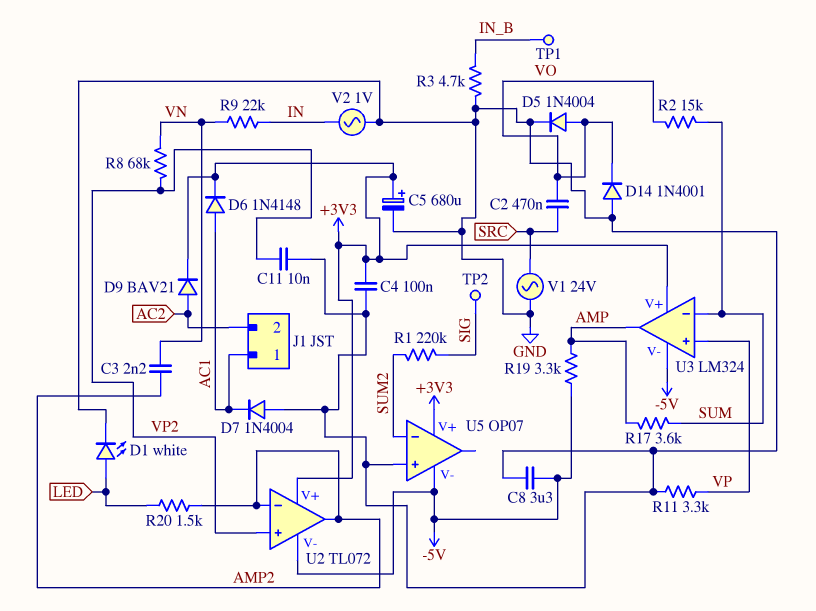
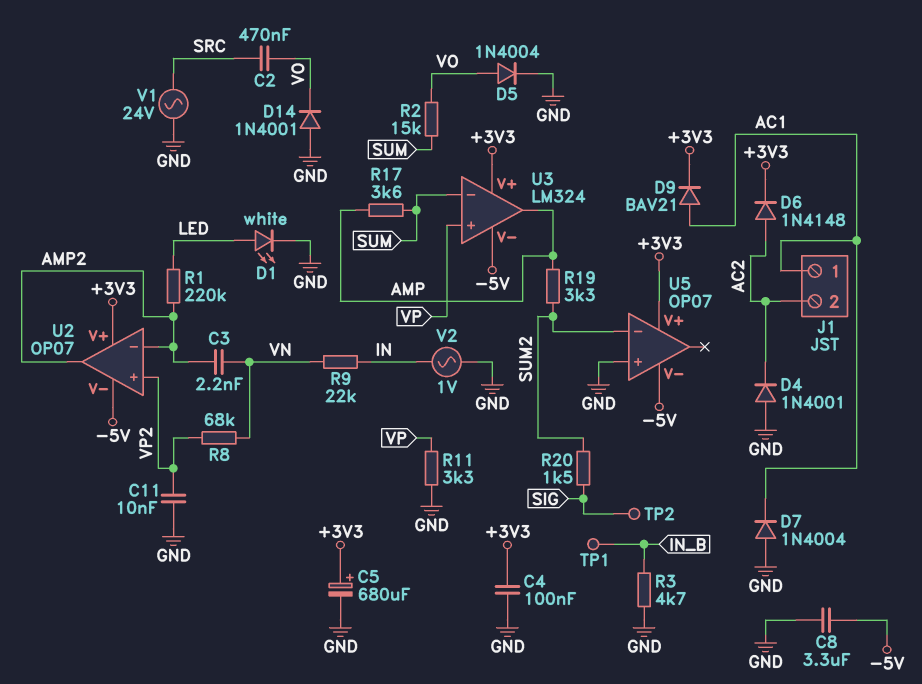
D4: none -> diode 1N4001 (A GND, K AC2)
D6: diode 1N4148 (A AC1, K +3V3) -> diode 1N4148 (A AC2, K +3V3)
D9: diode BAV21 (A AC2, K +3V3) -> diode BAV21 (A AC1, K +3V3)
R1: 220k (SIG, SUM2) -> 220k (AMP2, LED)
R19: 3.3k (-5V, AMP) -> 3.3k (AMP, SUM2)
R20: 1.5k (AMP2, LED) -> 1.5k (SIG, SUM2)
U2: TL072 -> OP07

